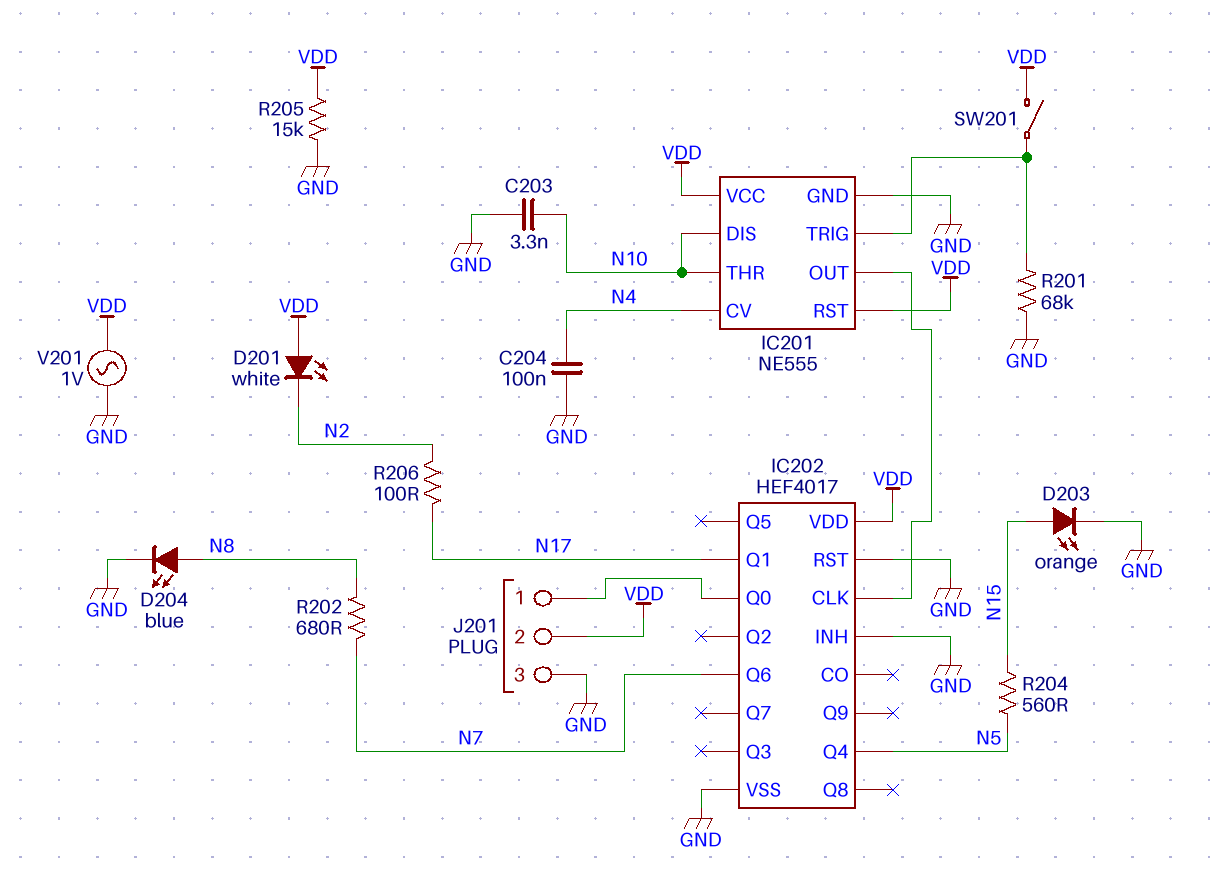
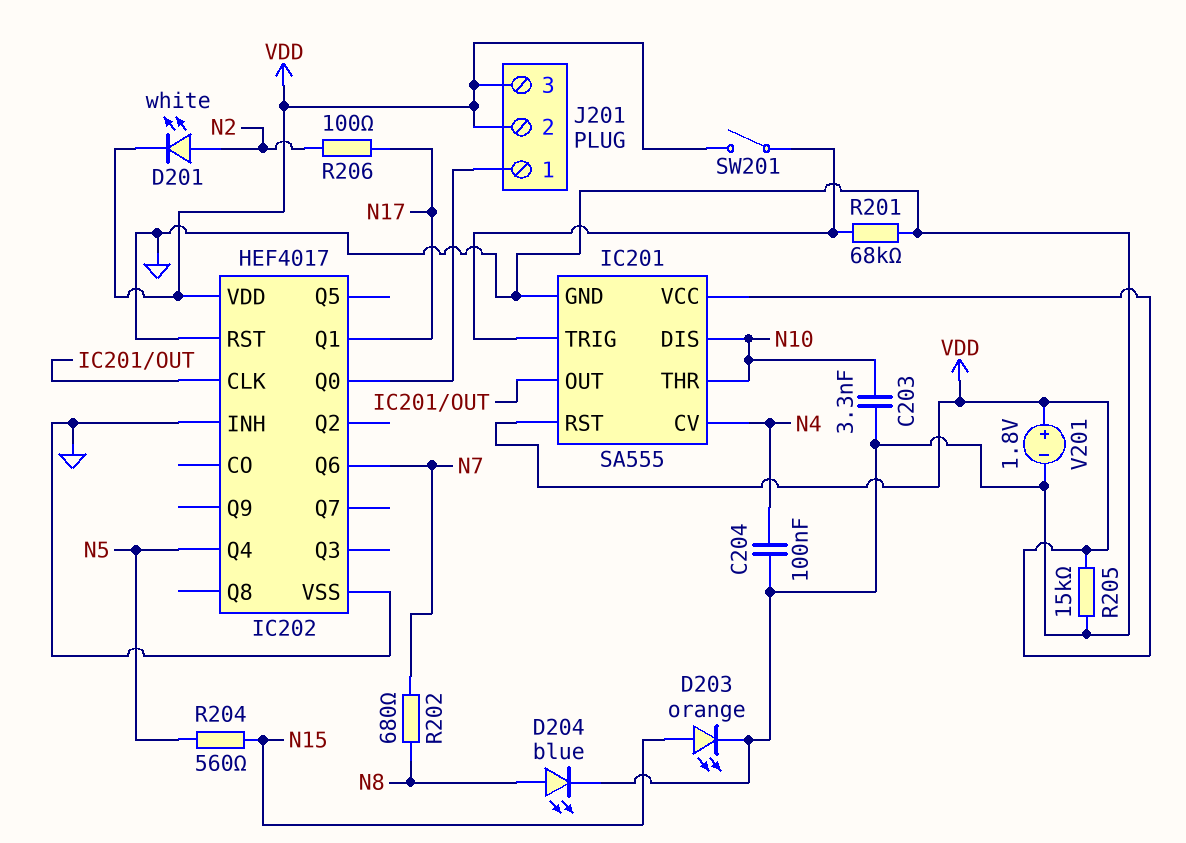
D201: LED white (A VDD, K N2) -> LED white (A N2, K VDD)
IC201: NE555 -> SA555
J201 pin 3: GND -> VDD
V201: AC 1V (GND, VDD) -> 1.8V (plus VDD, minus GND)

